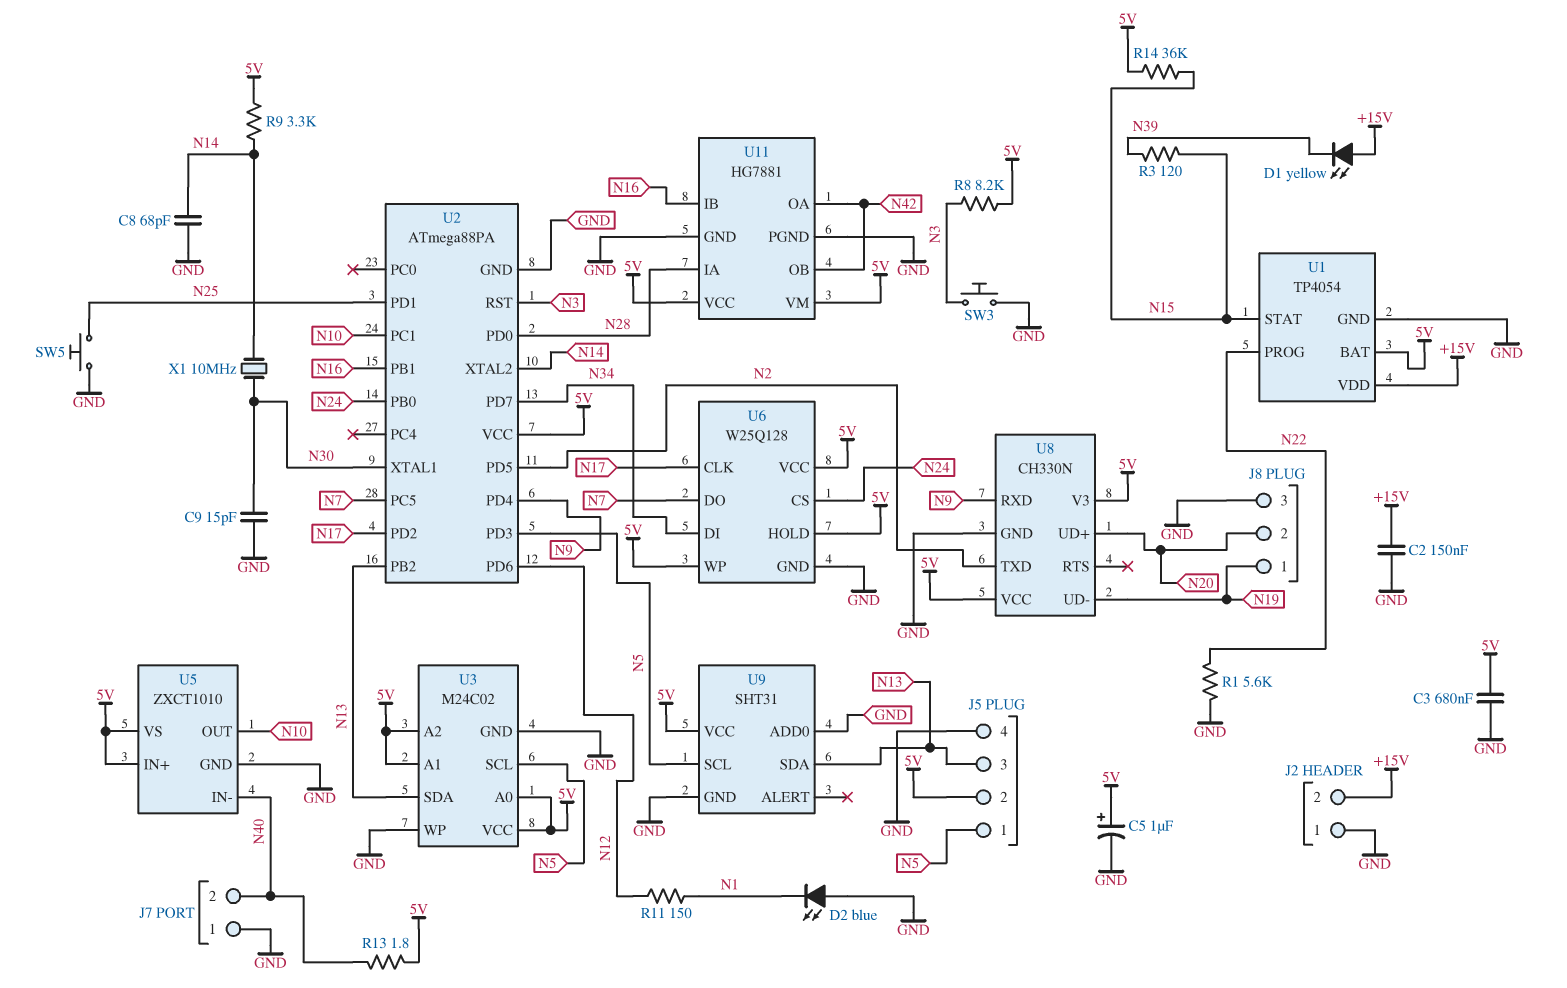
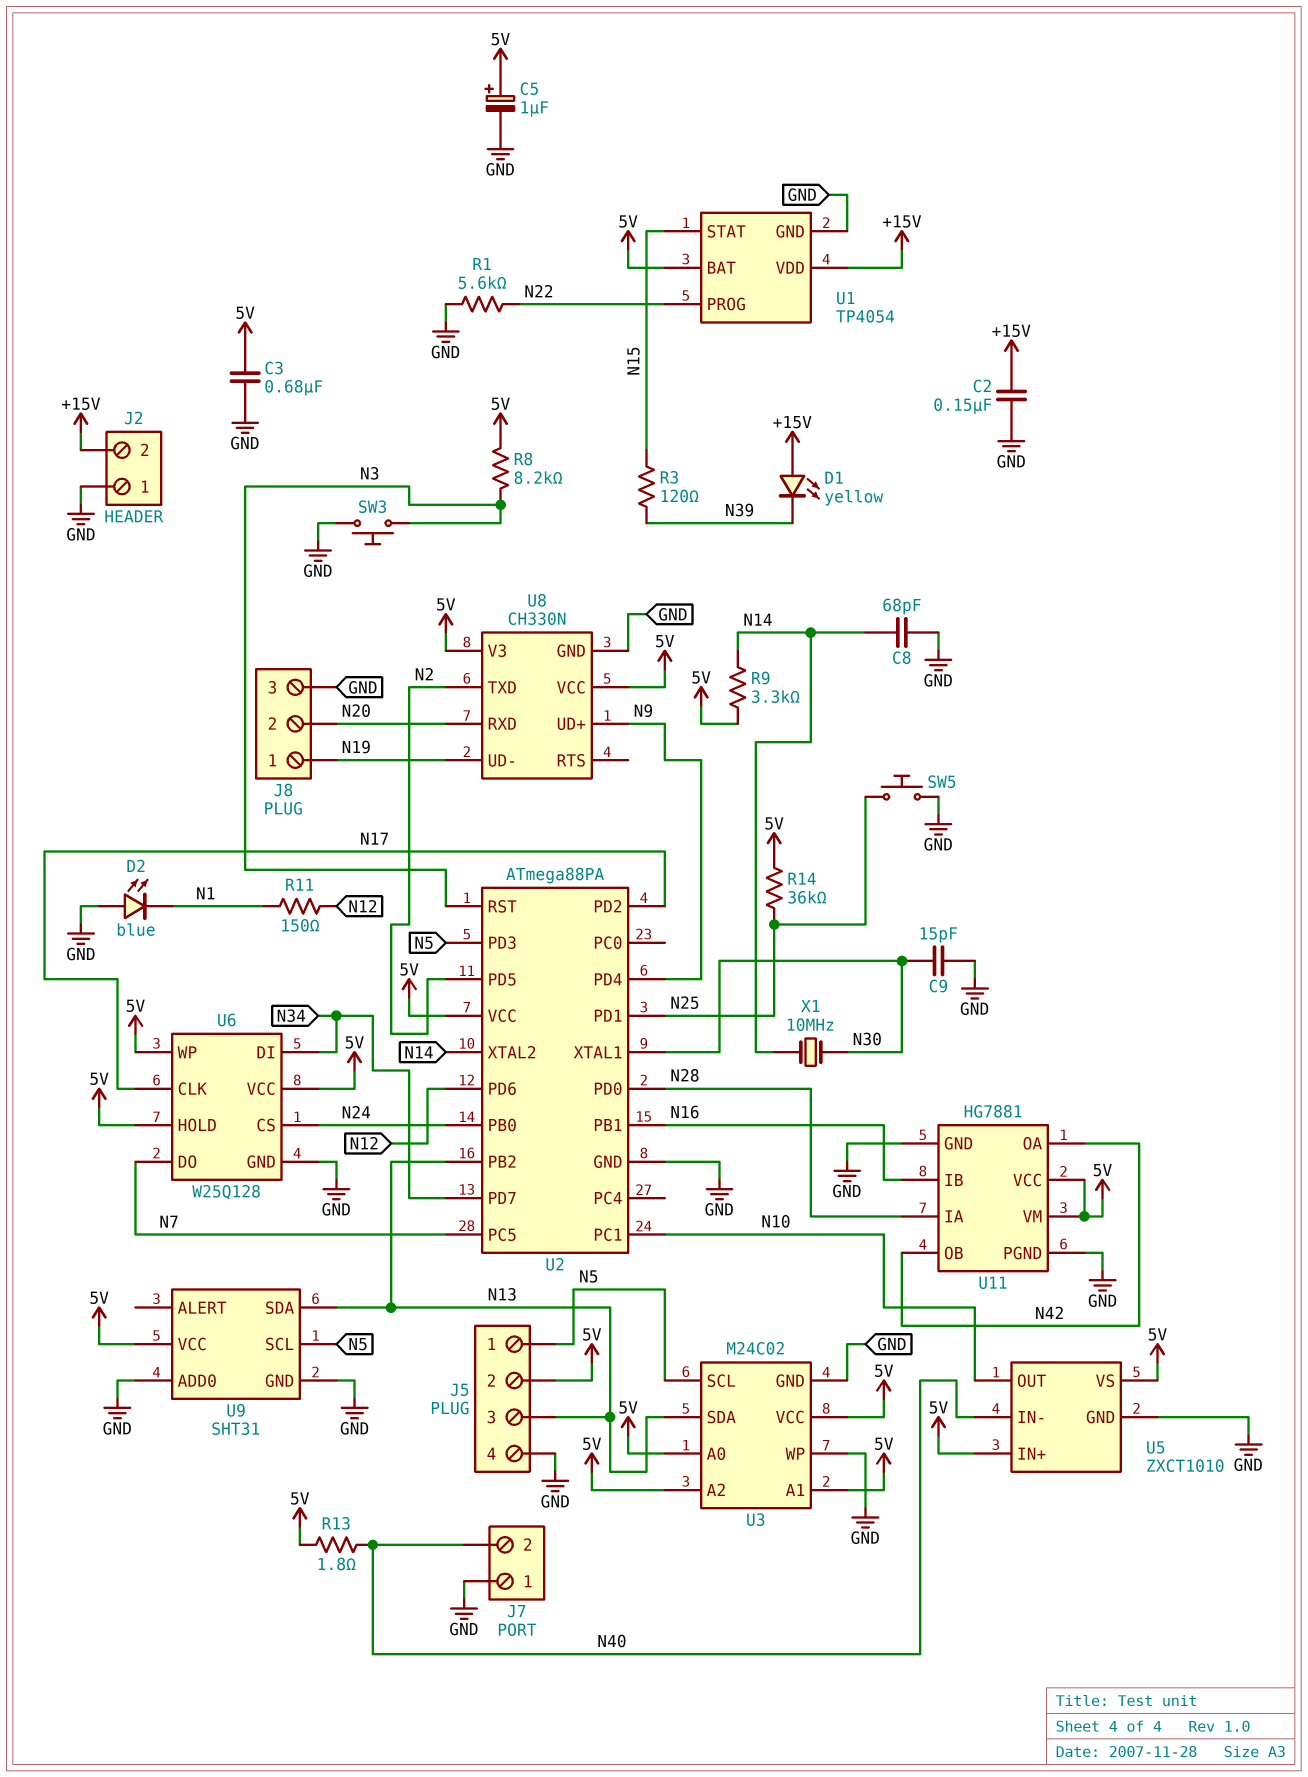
R14: 36k (5V, N15) -> 36k (5V, N25)
U8 pin RXD: N9 -> N20
U8 pin UD+: N20 -> N9

